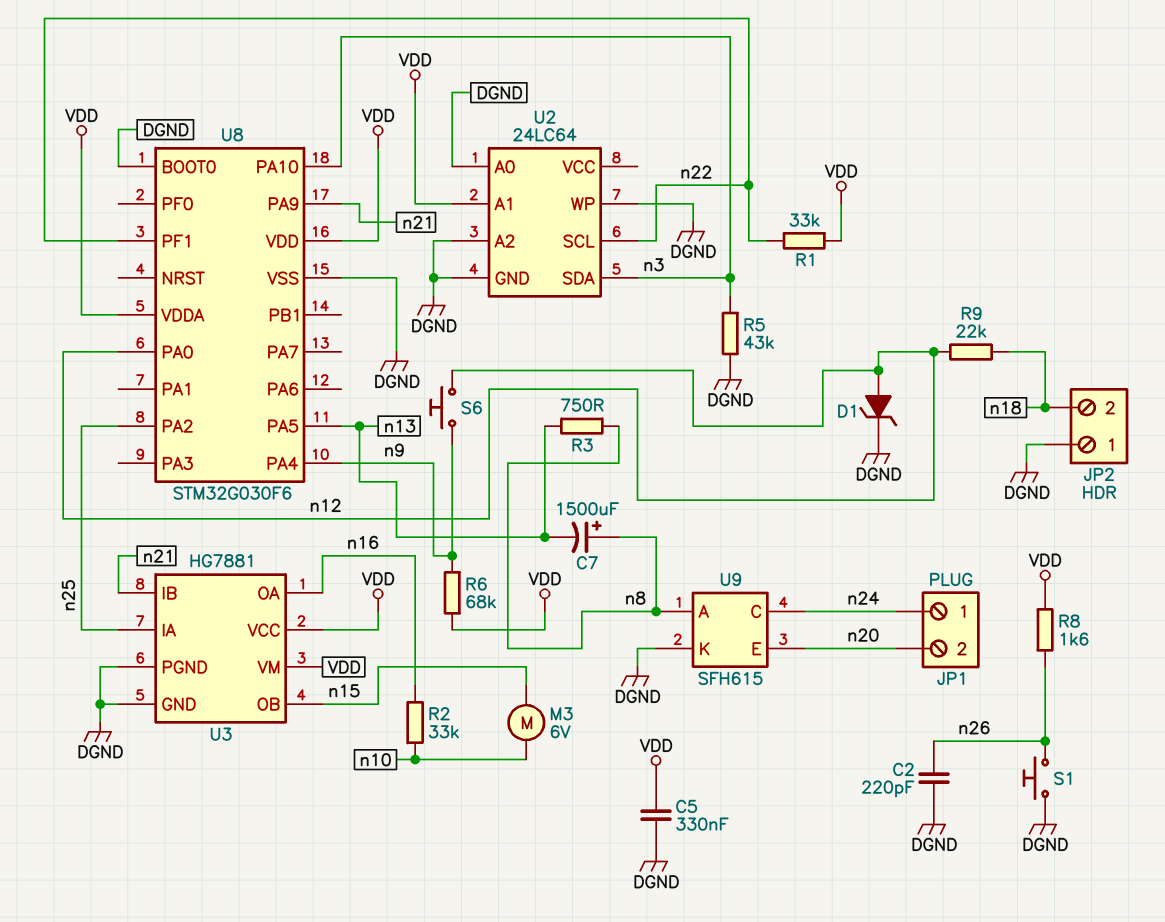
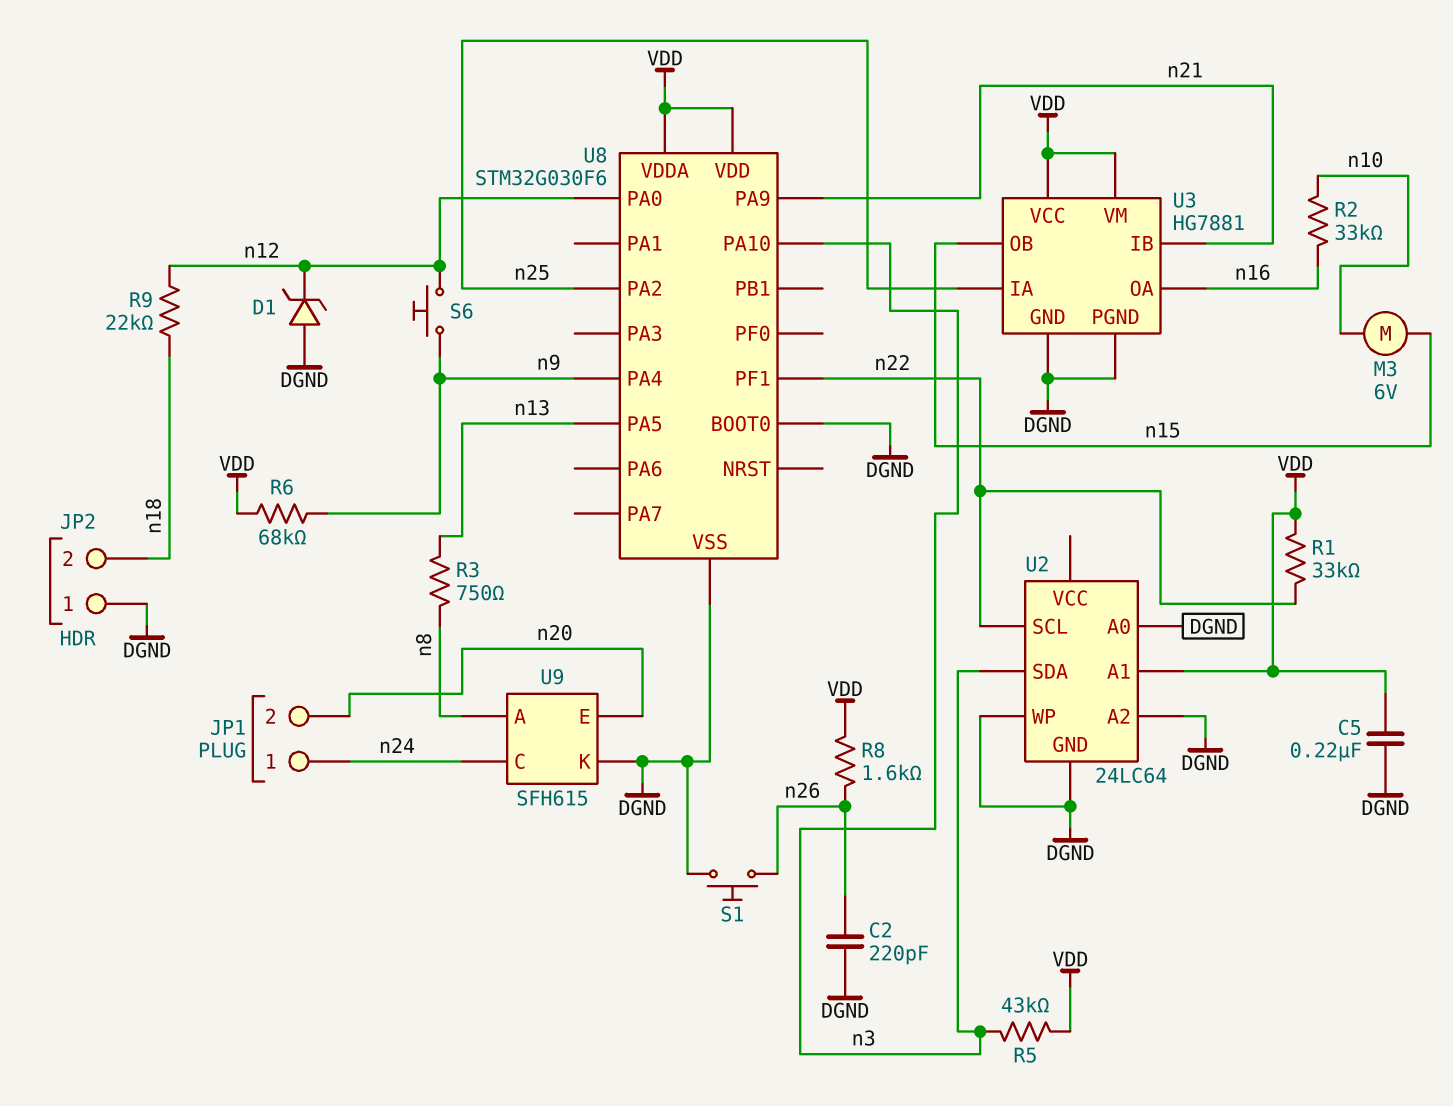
C5: 330nF (DGND, VDD) -> 220nF (DGND, VDD)
C7: 1500uF (plus n8, minus n13) -> none
D1: zener (A n12, K DGND) -> zener (A DGND, K n12)
R5: 43k (DGND, n3) -> 43k (VDD, n3)

